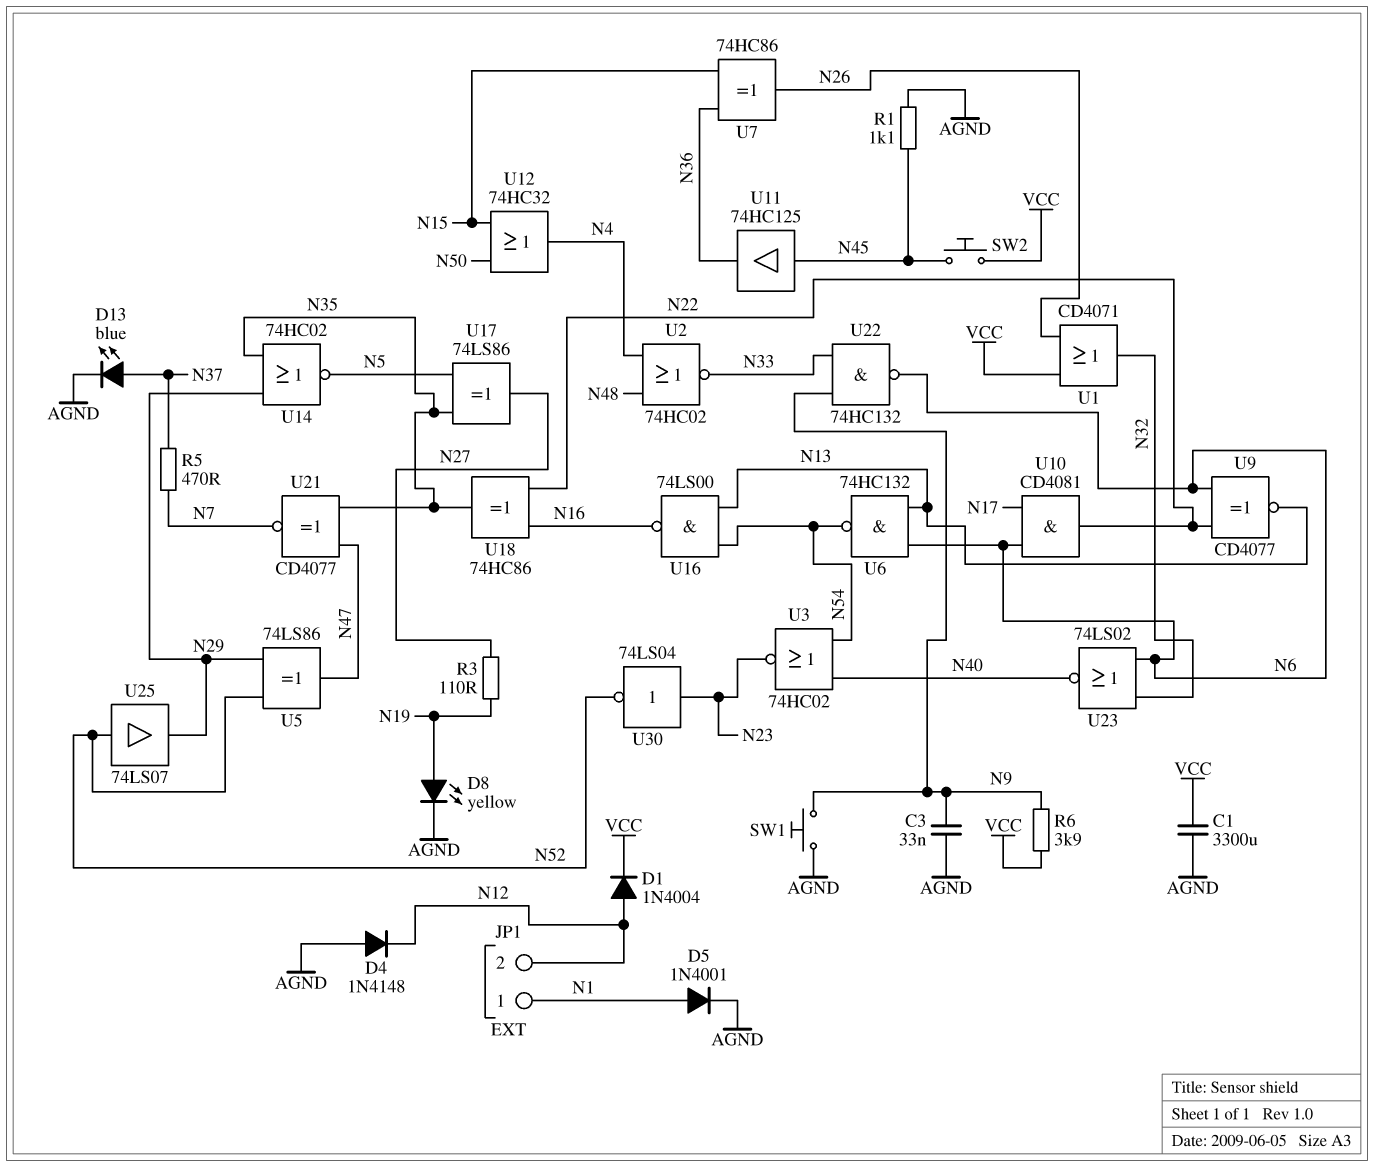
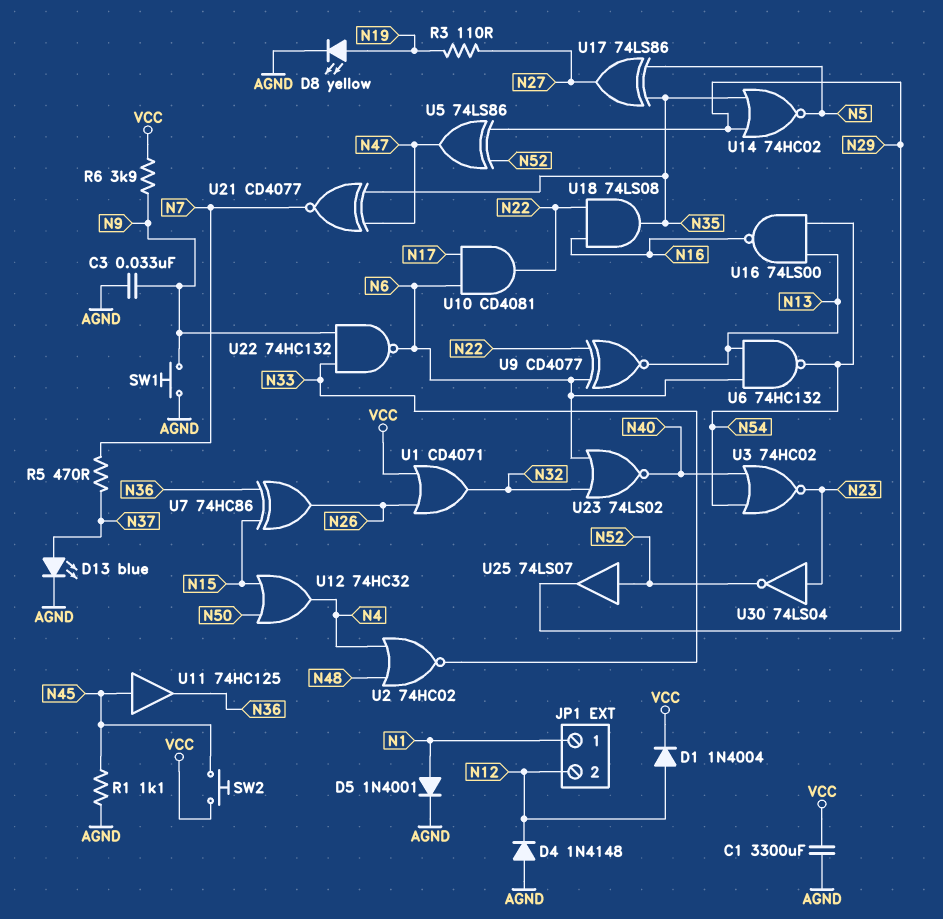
U18: XOR 74HC86 (in N16, in N22, out N35) -> AND 74LS08 (in N16, in N22, out N35)

